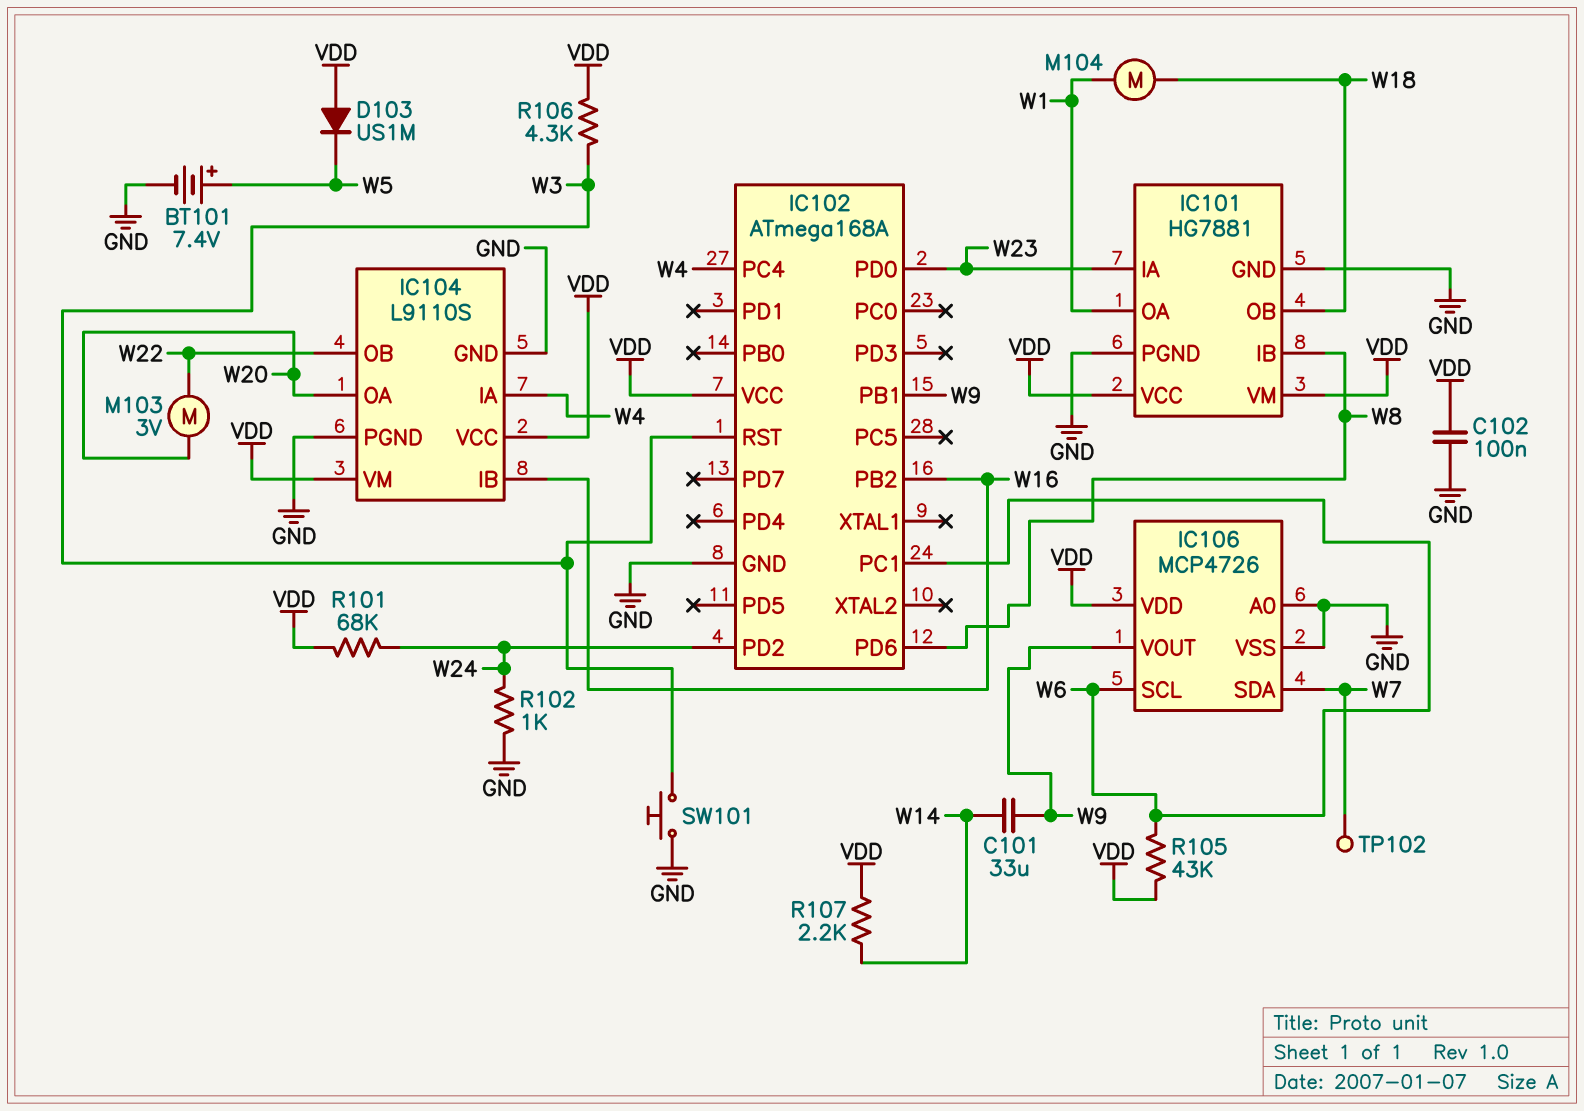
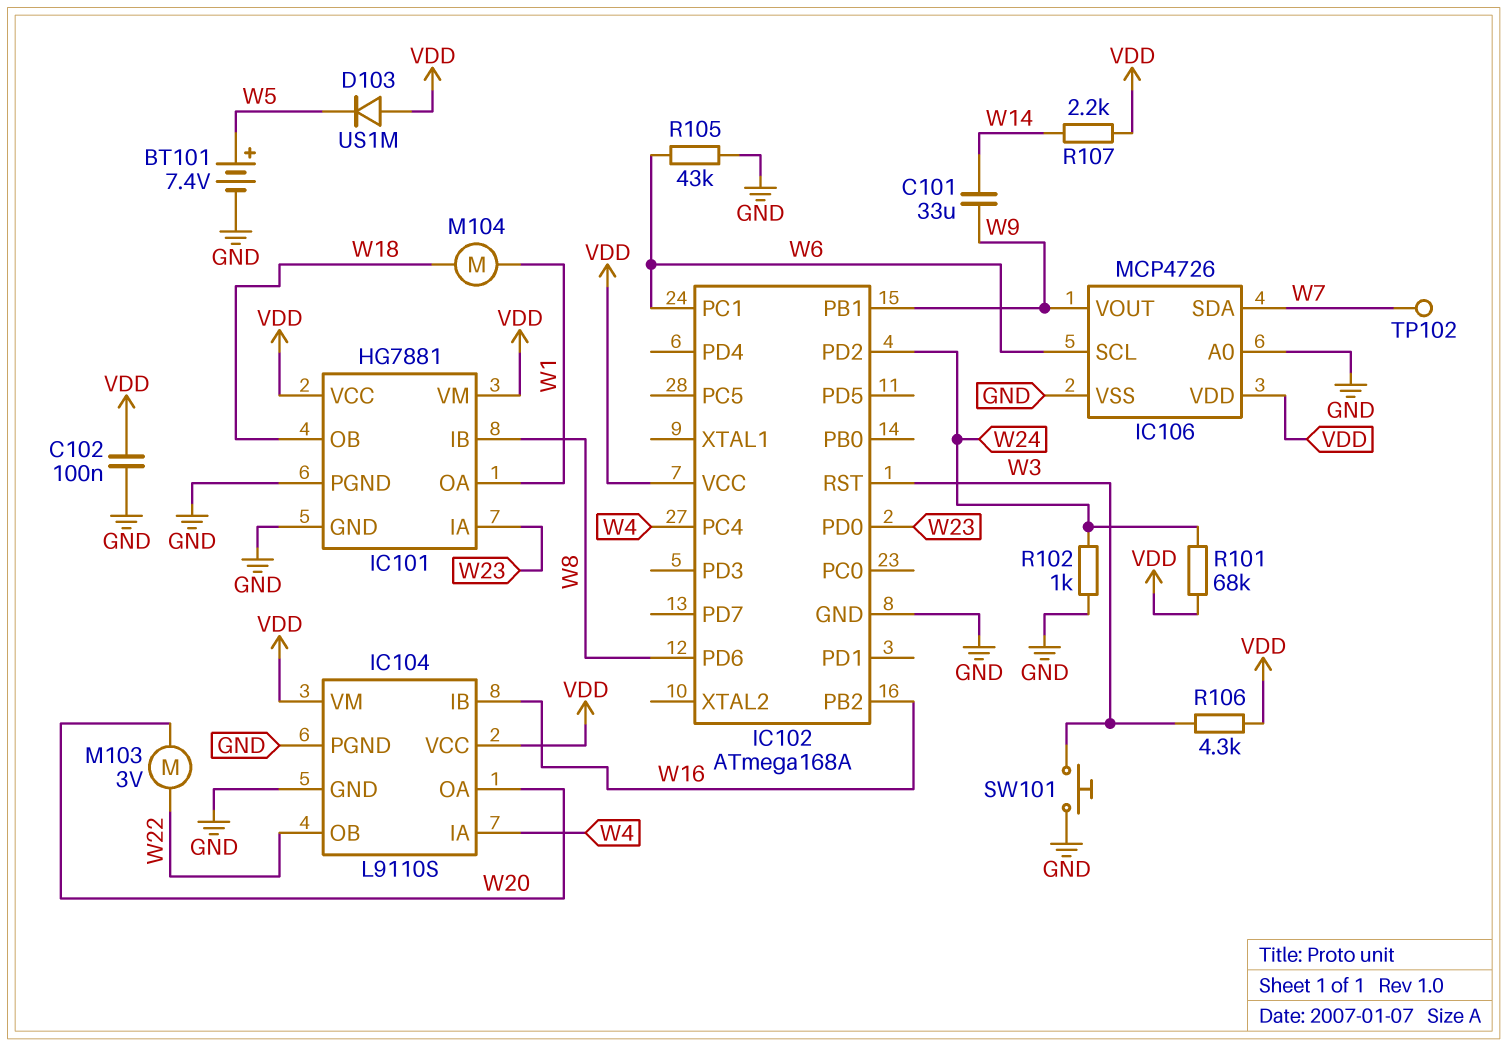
R105: 43k (VDD, W6) -> 43k (GND, W6)

